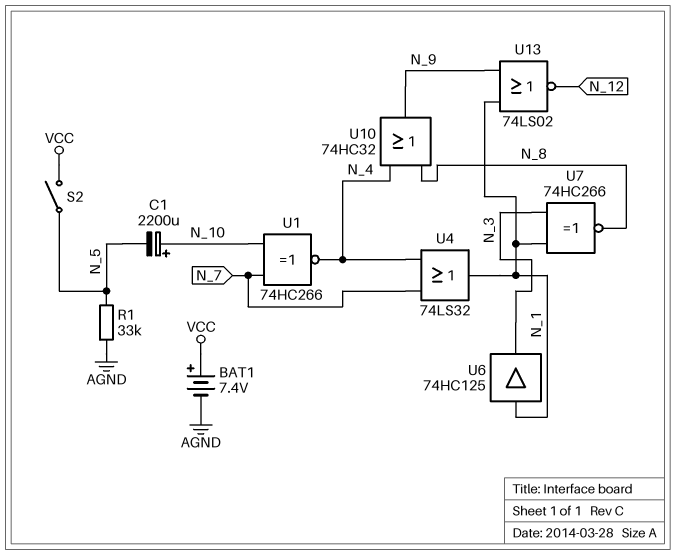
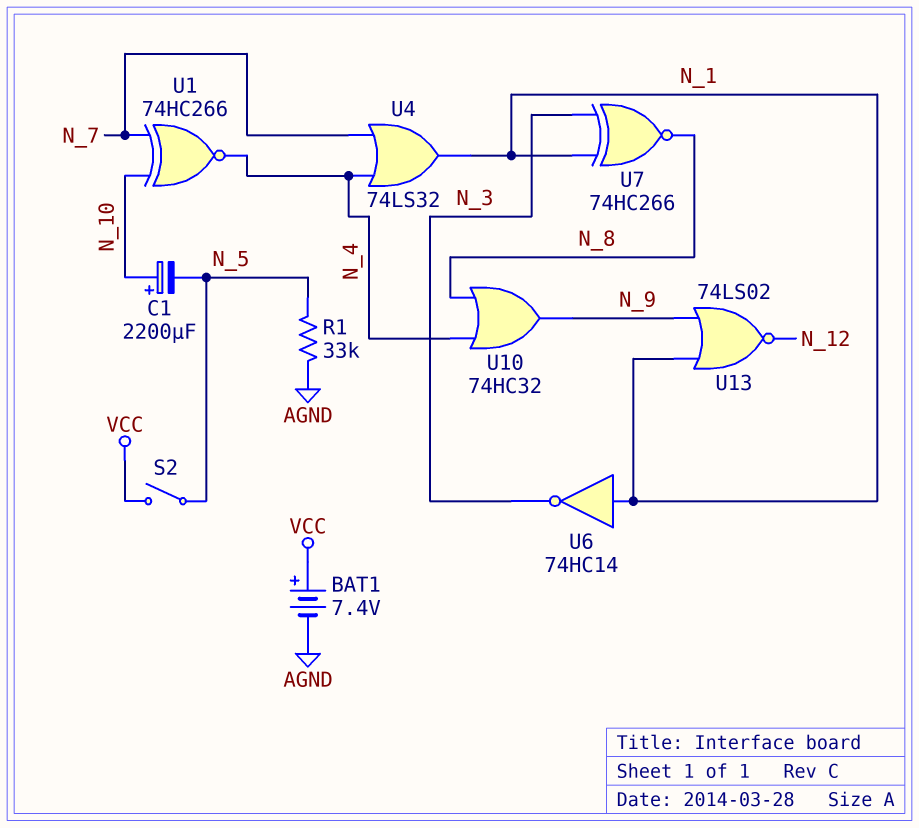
U6: buffer 74HC125 (in N_1, out N_3) -> NOT 74HC14 (in N_1, out N_3)

